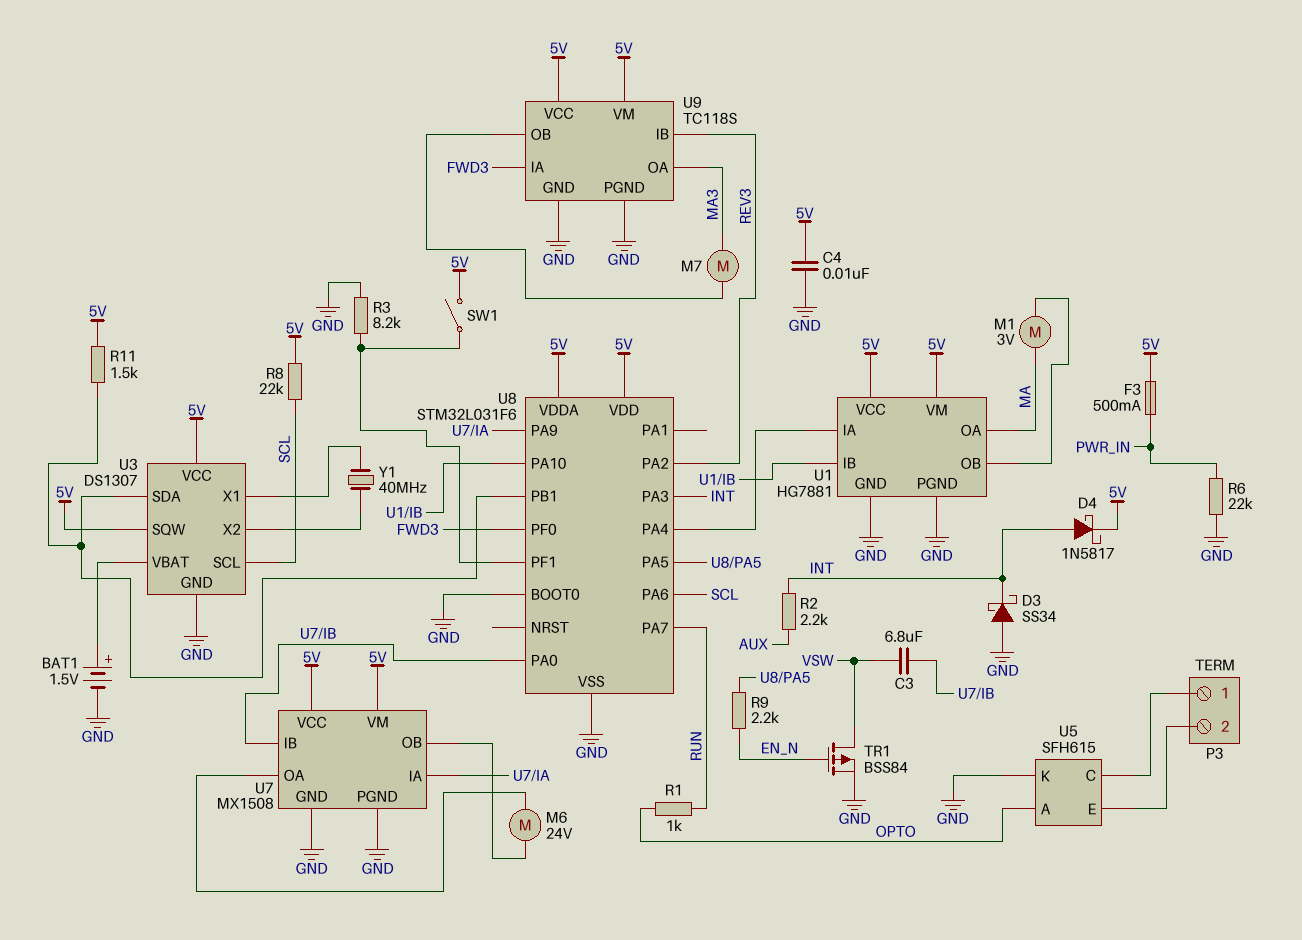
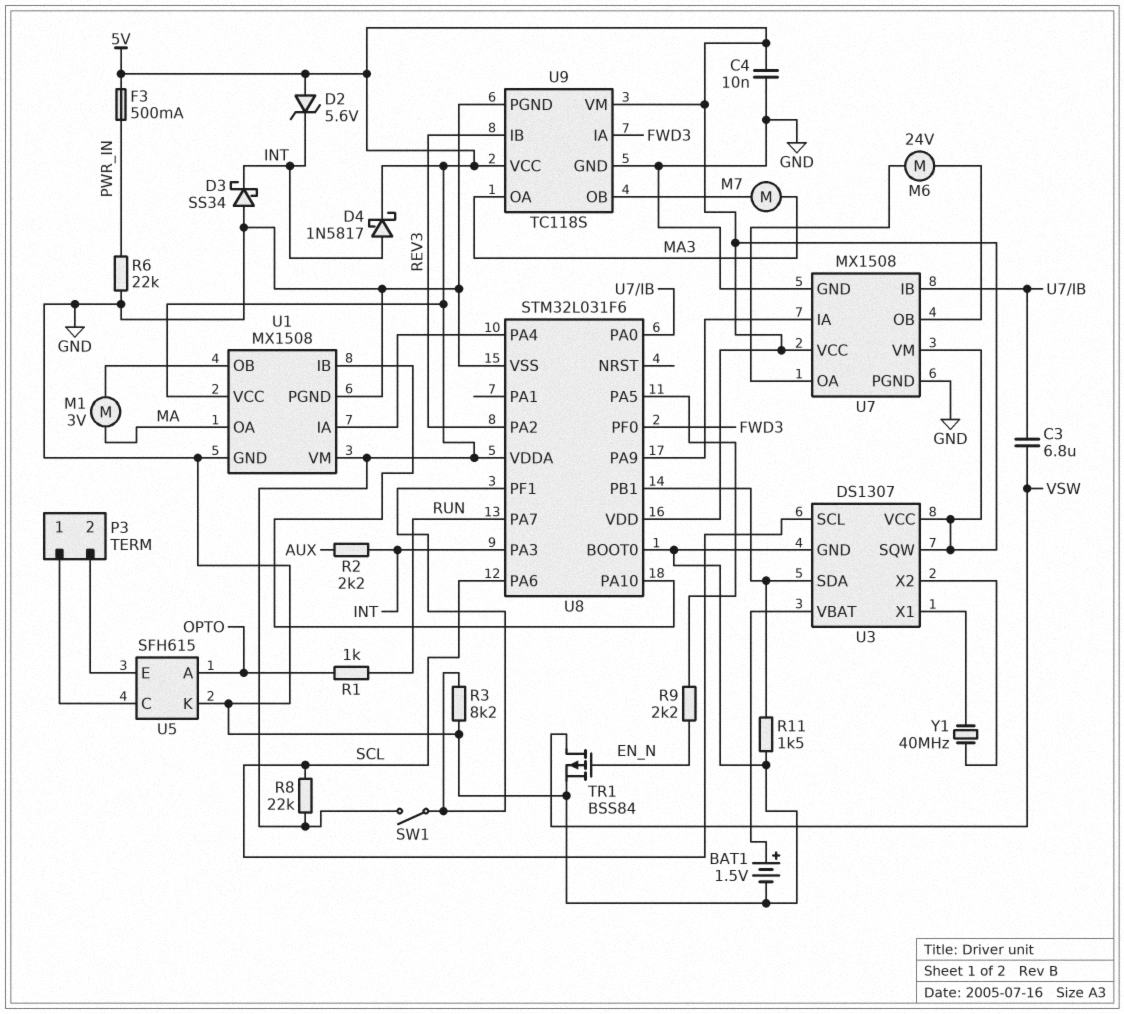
D2: none -> zener 5.6V (A 5V, K INT)
R11: 1.5k (5V, U3/SDA) -> 1.5k (GND, U3/SDA)
U1: HG7881 -> MX1508

